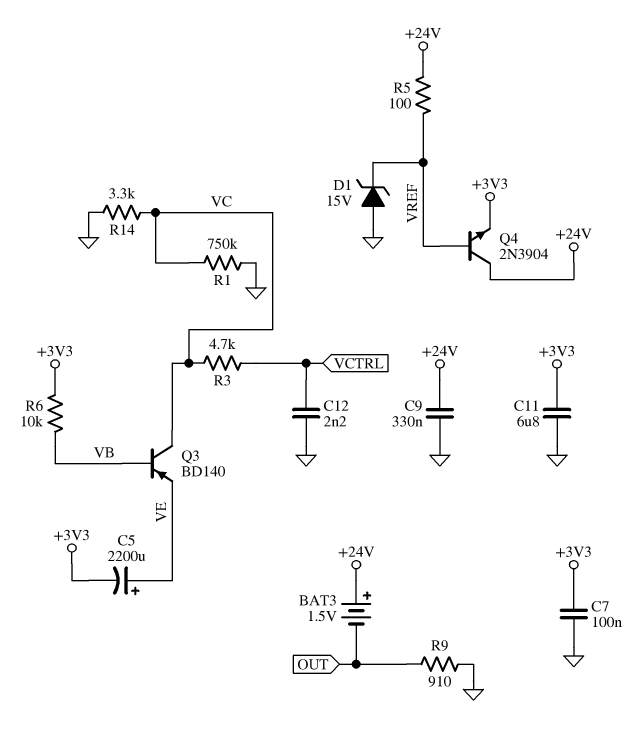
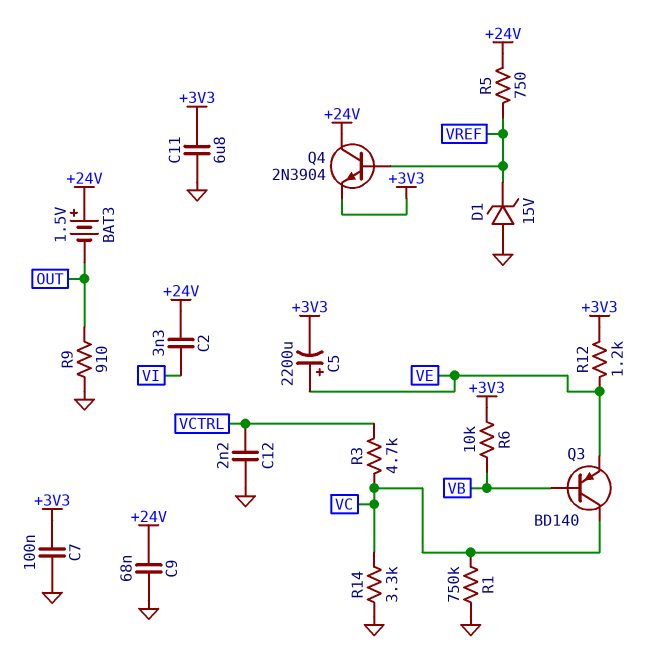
C2: none -> 3.3nF (+24V, VI)
C9: 330nF (+24V, GND) -> 68nF (+24V, GND)
R5: 100 (+24V, VREF) -> 750 (+24V, VREF)
R12: none -> 1.2k (+3V3, VE)

